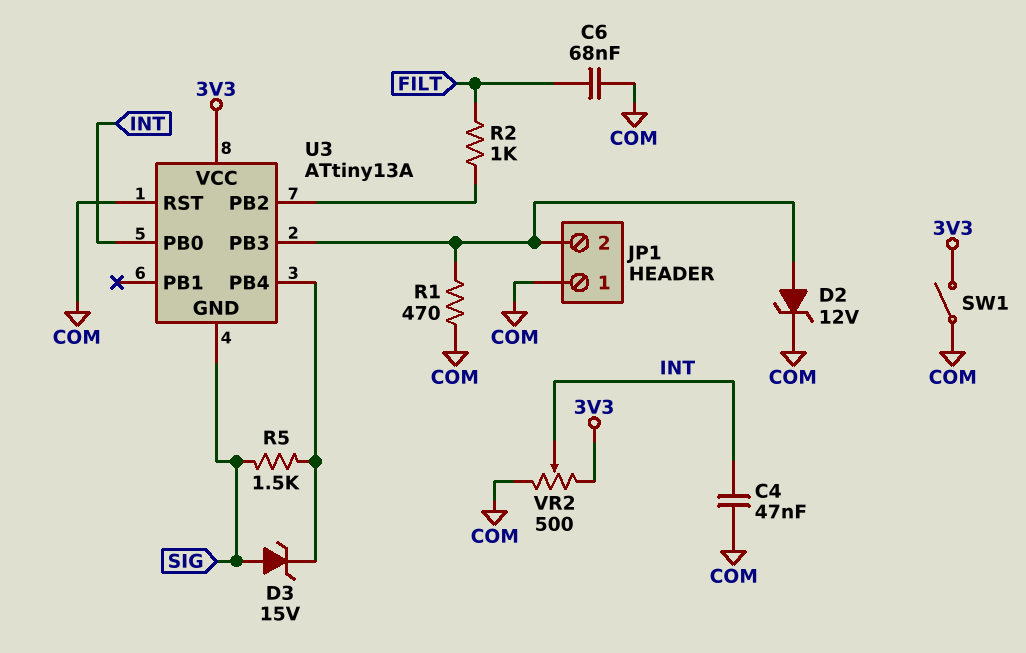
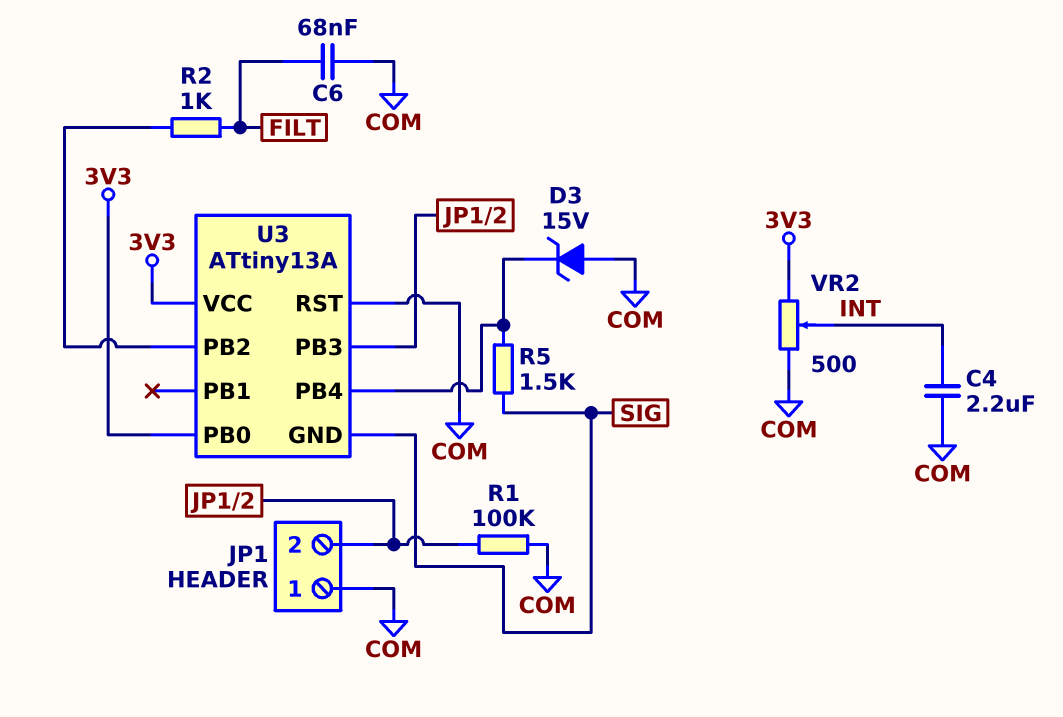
C4: 47nF (COM, INT) -> 2.2uF (COM, INT)
D2: zener 12V (A JP1/2, K COM) -> none
D3: zener 15V (A SIG, K U3/PB4) -> zener 15V (A COM, K U3/PB4)
R1: 470 (COM, JP1/2) -> 100k (COM, JP1/2)
SW1: switch (3V3, COM) -> none
U3 pin PB0: INT -> 3V3

